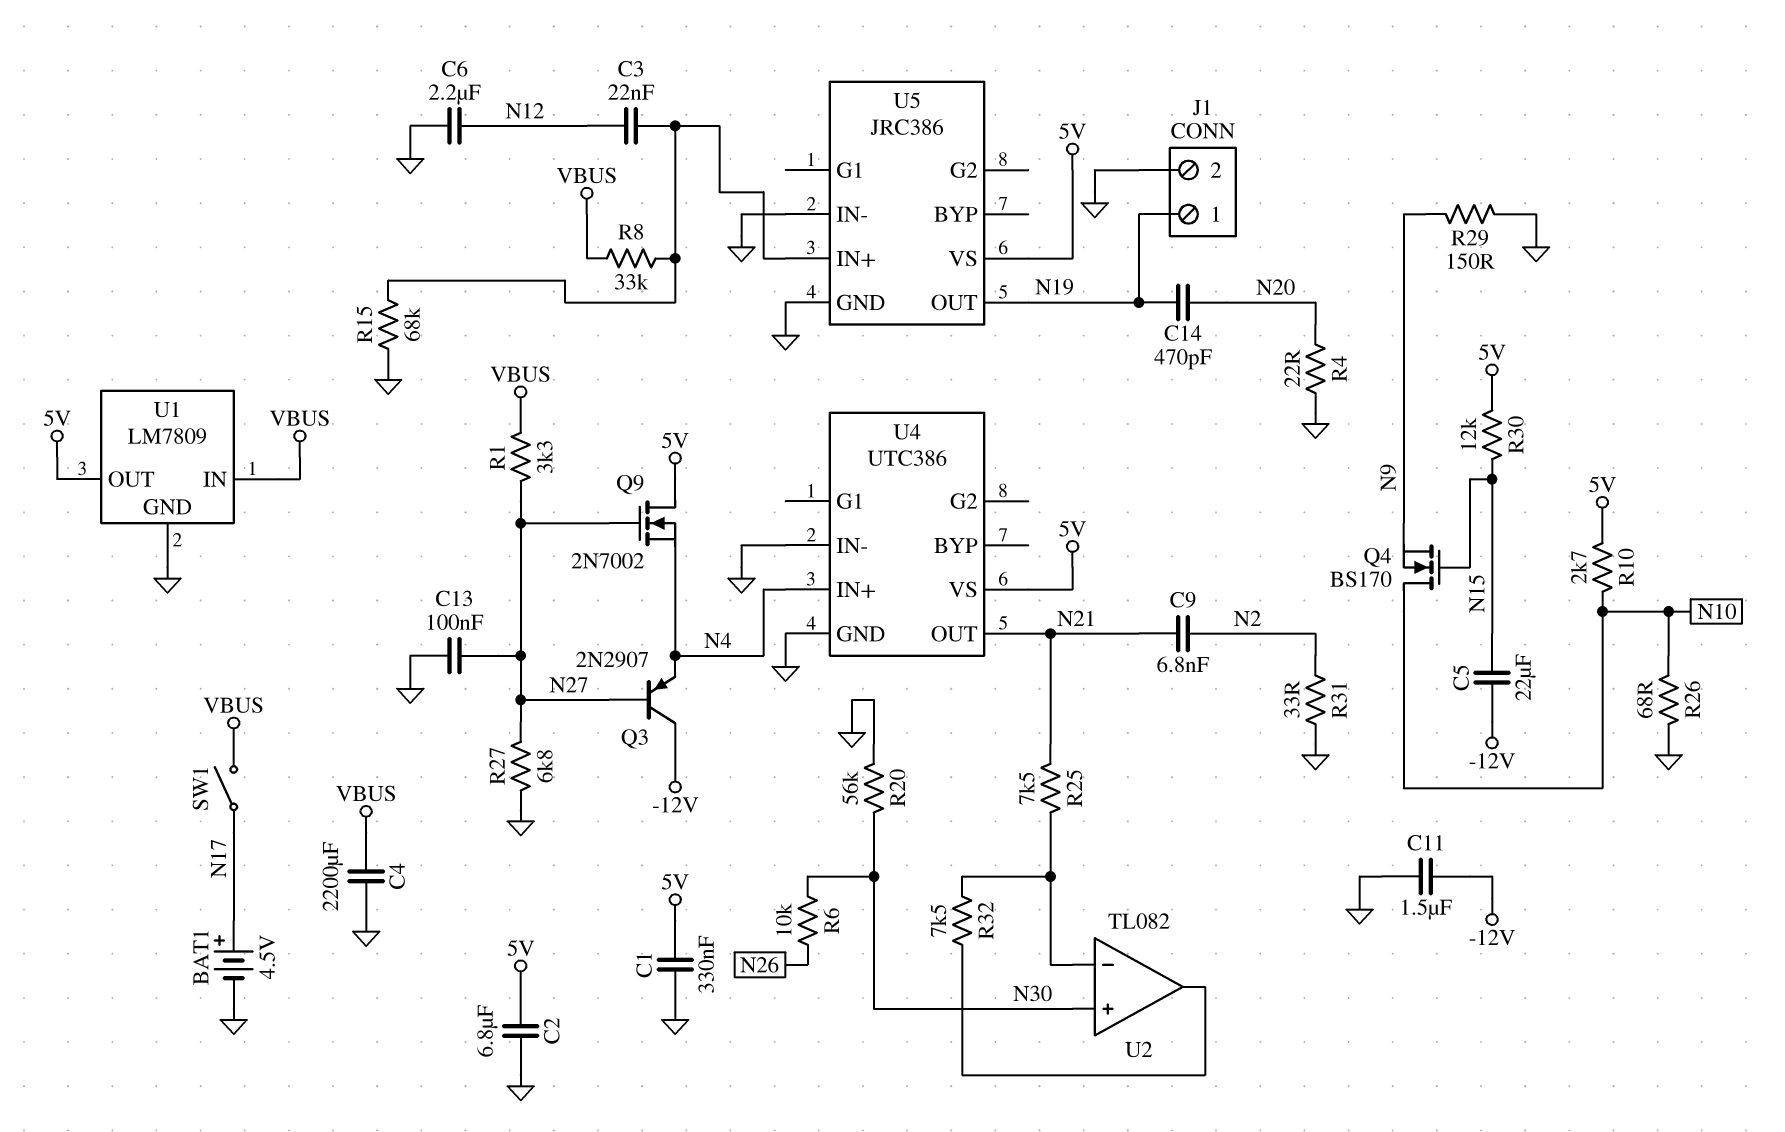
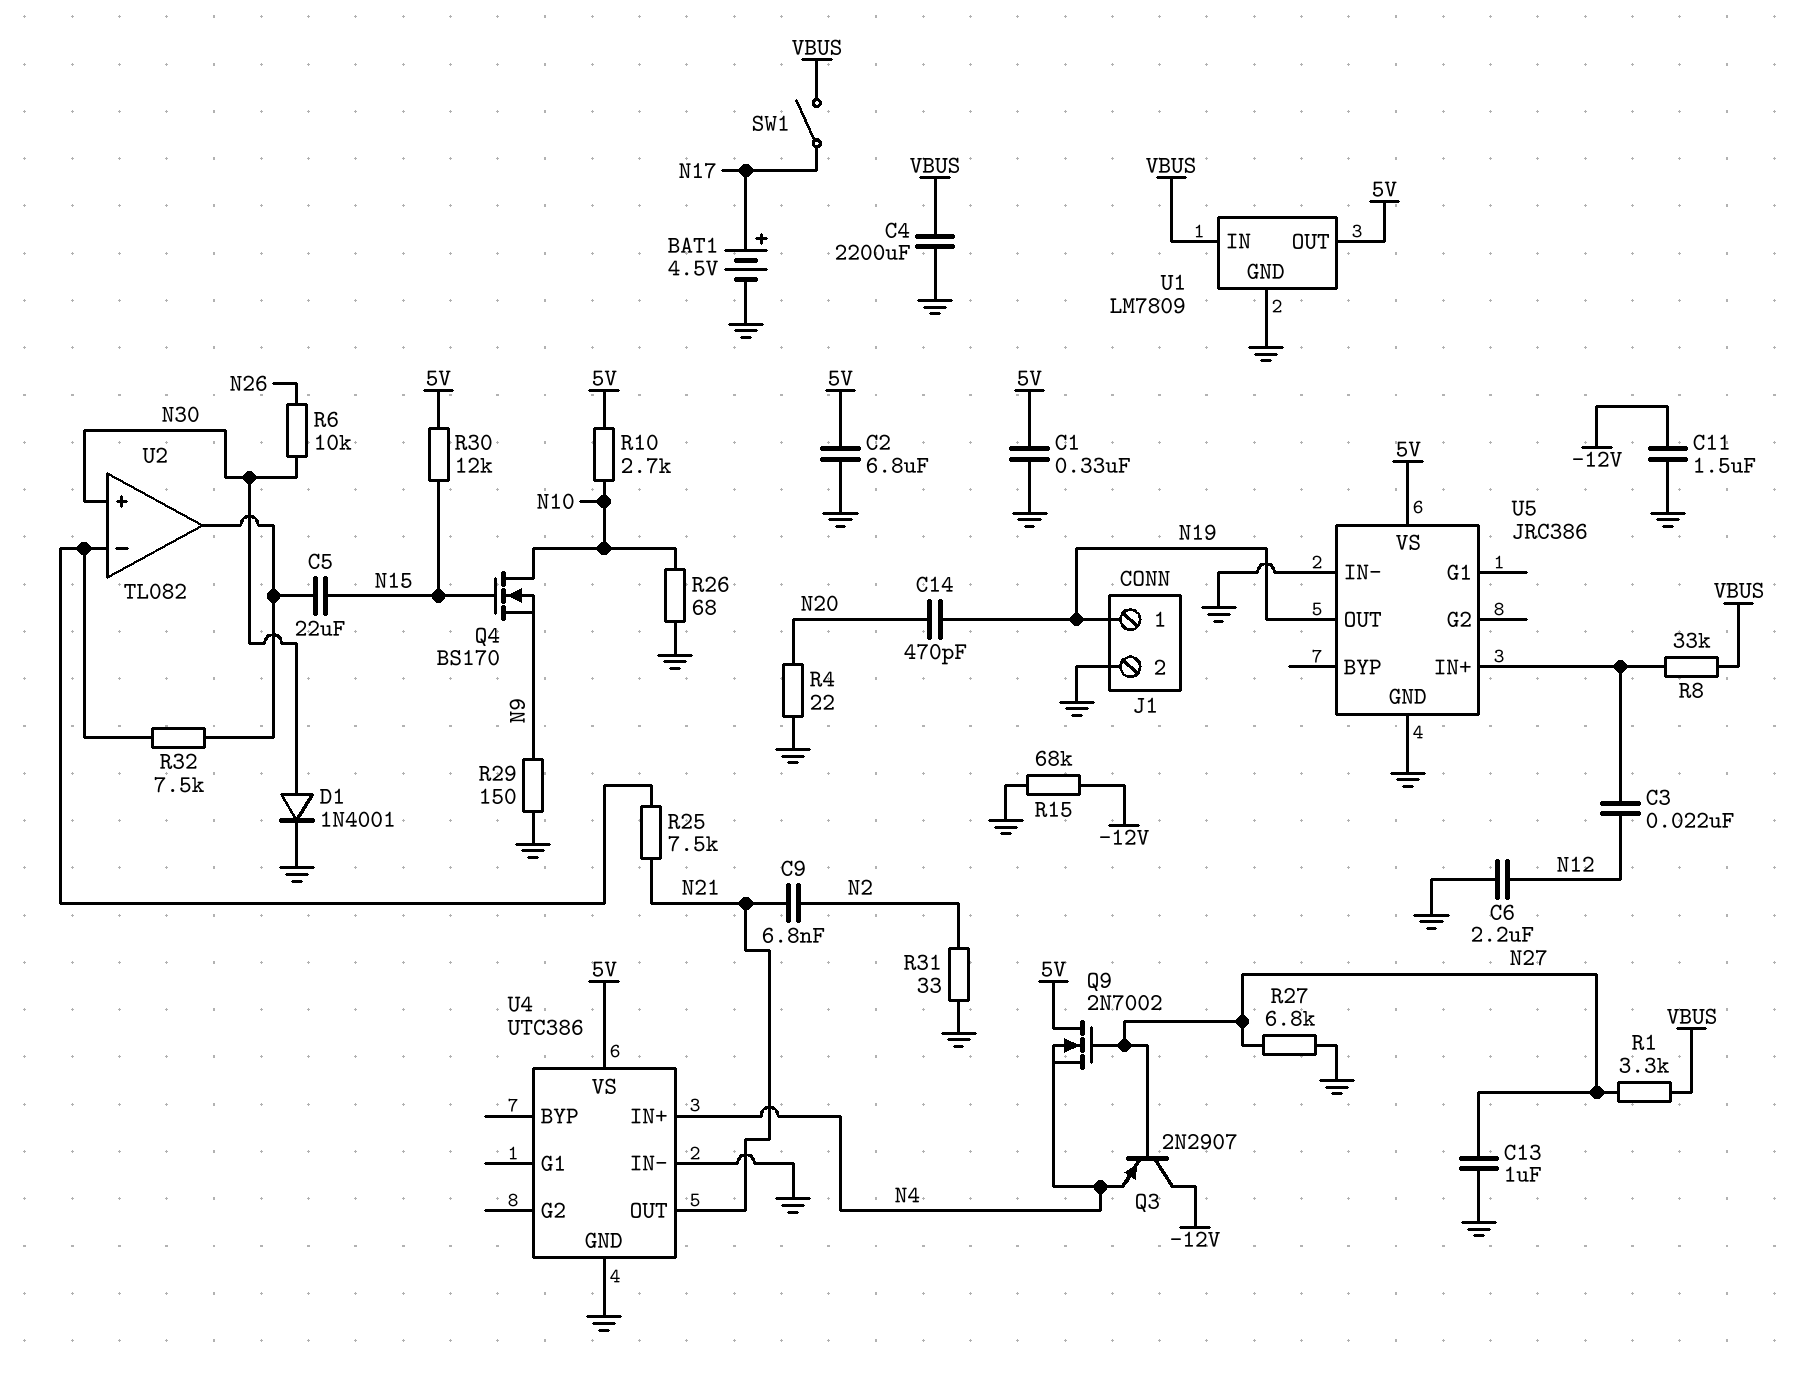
C5: 22uF (-12V, N15) -> 22uF (N15, U2/out)
C13: 100nF (GND, N27) -> 1uF (GND, N27)
D1: none -> diode 1N4001 (A N30, K GND)
R15: 68k (GND, U5/IN+) -> 68k (-12V, GND)
R20: 56k (GND, N30) -> none

